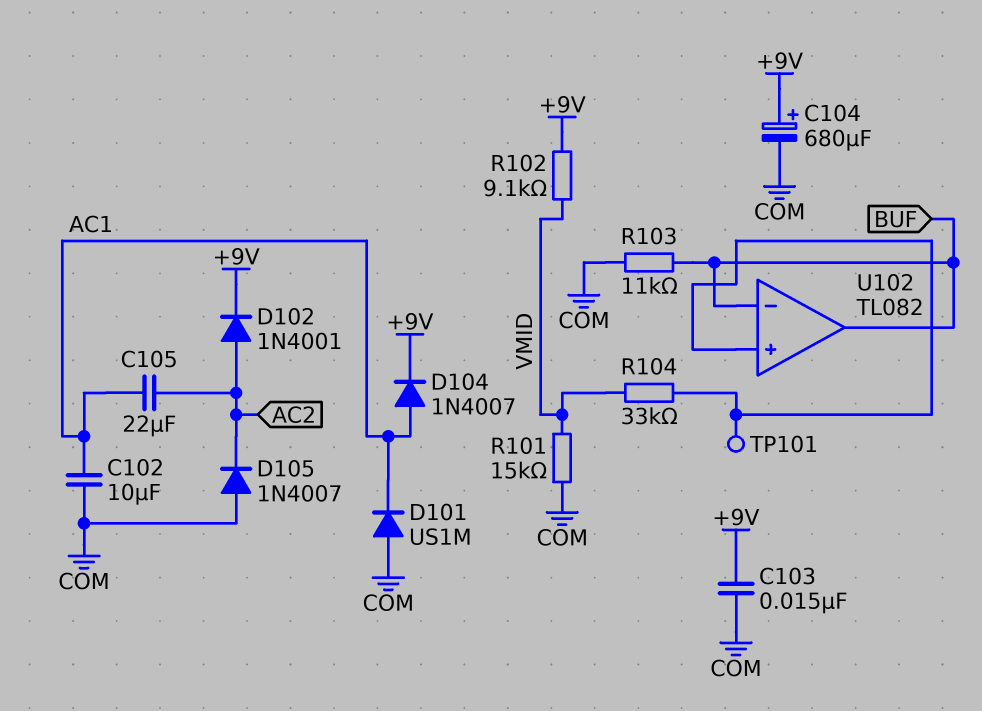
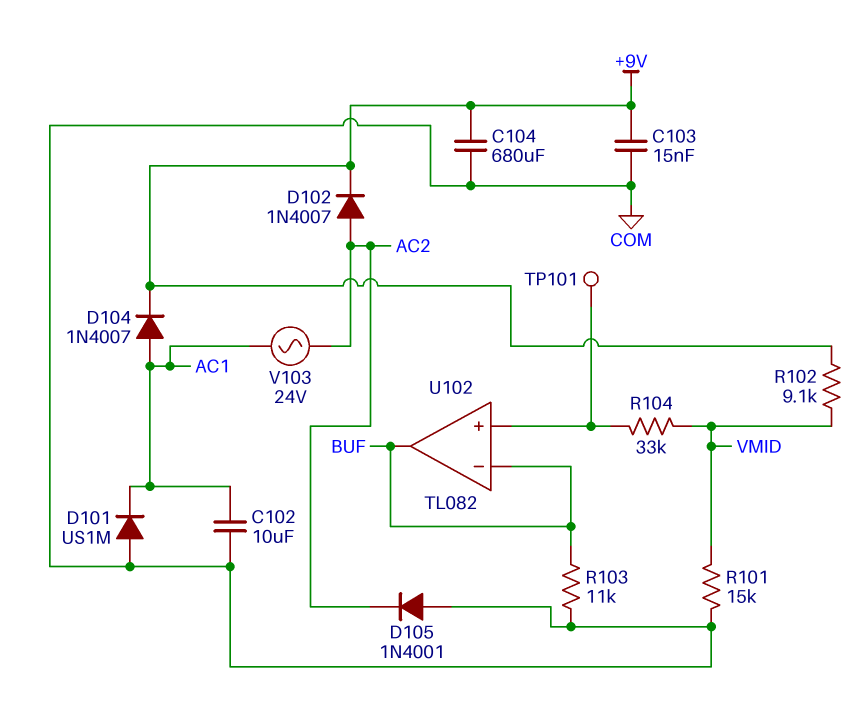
C104: 680uF (plus +9V, minus COM) -> 680uF (+9V, COM)
C105: 22uF (AC1, AC2) -> none
D102: diode 1N4001 (A AC2, K +9V) -> diode 1N4007 (A AC2, K +9V)
D105: diode 1N4007 (A COM, K AC2) -> diode 1N4001 (A COM, K AC2)
V103: none -> AC 24V (AC1, AC2)

